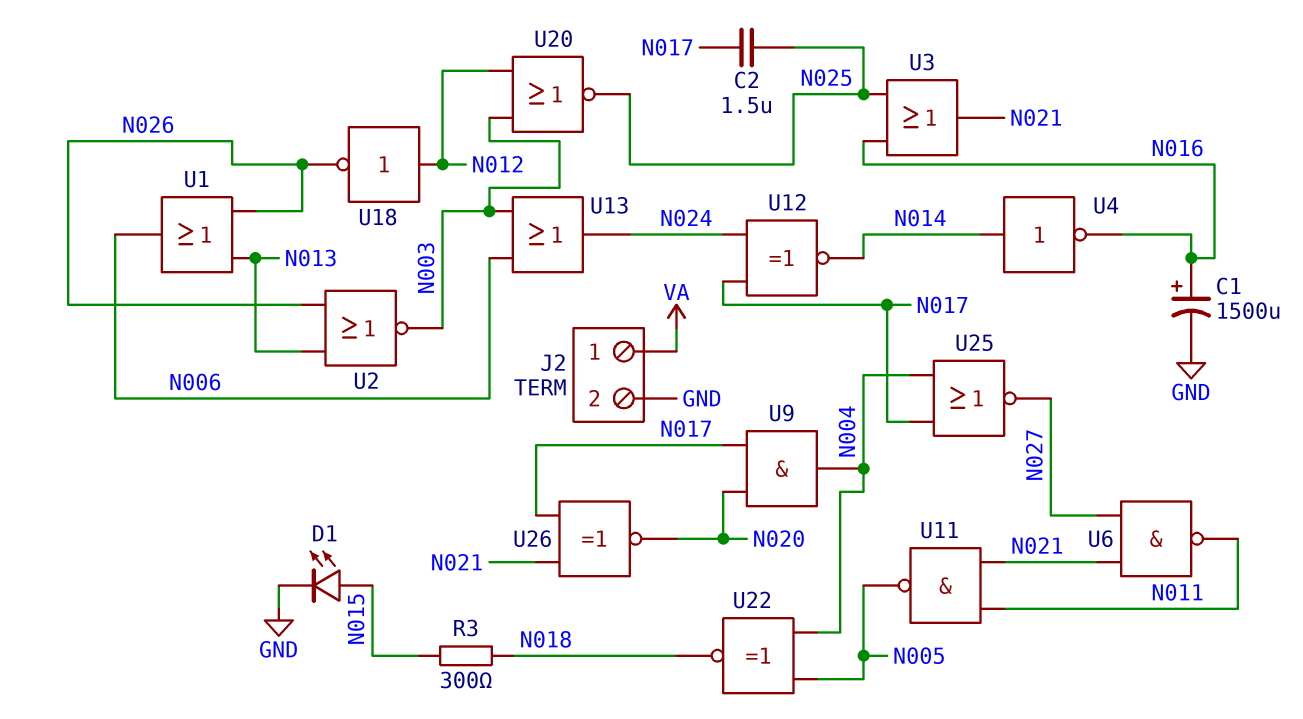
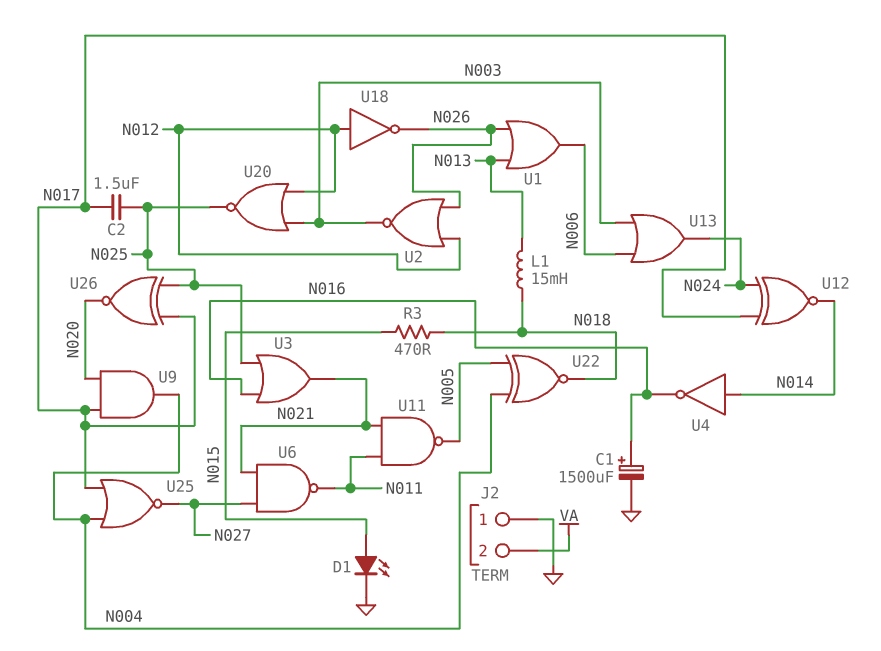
J2 pin 1: VA -> GND
J2 pin 2: GND -> VA
L1: none -> 15mH (N013, N018)
R3: 300 (N015, N018) -> 470 (N015, N018)
U2: NOR (in N013, in N026, out N003) -> NOR (in N012, in N026, out N003)
U26: XNOR (in N017, in N021, out N020) -> XNOR (in N017, in N025, out N020)

